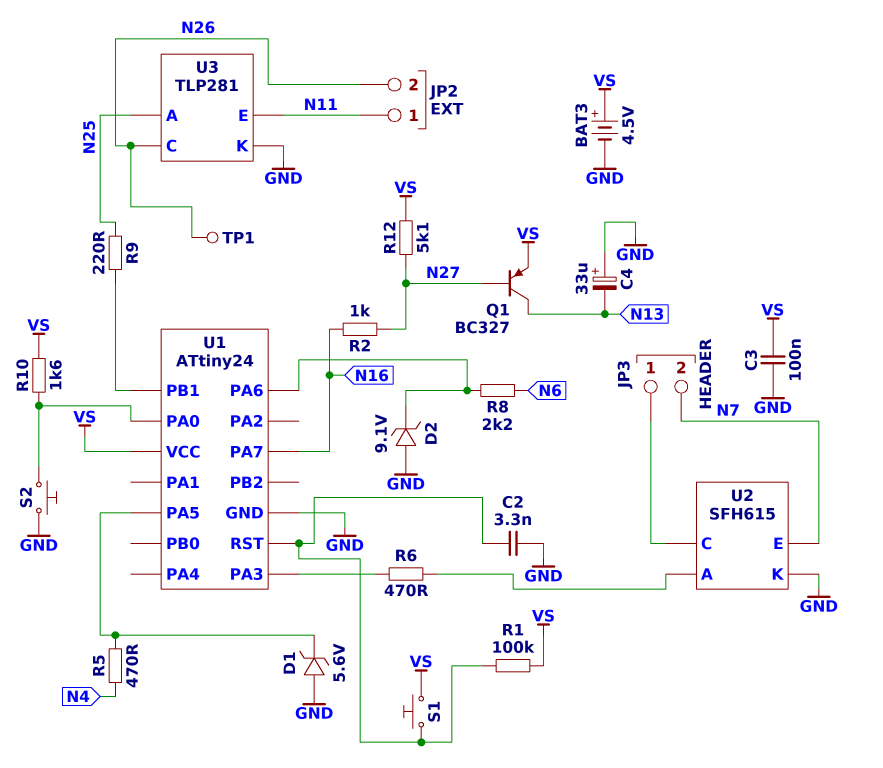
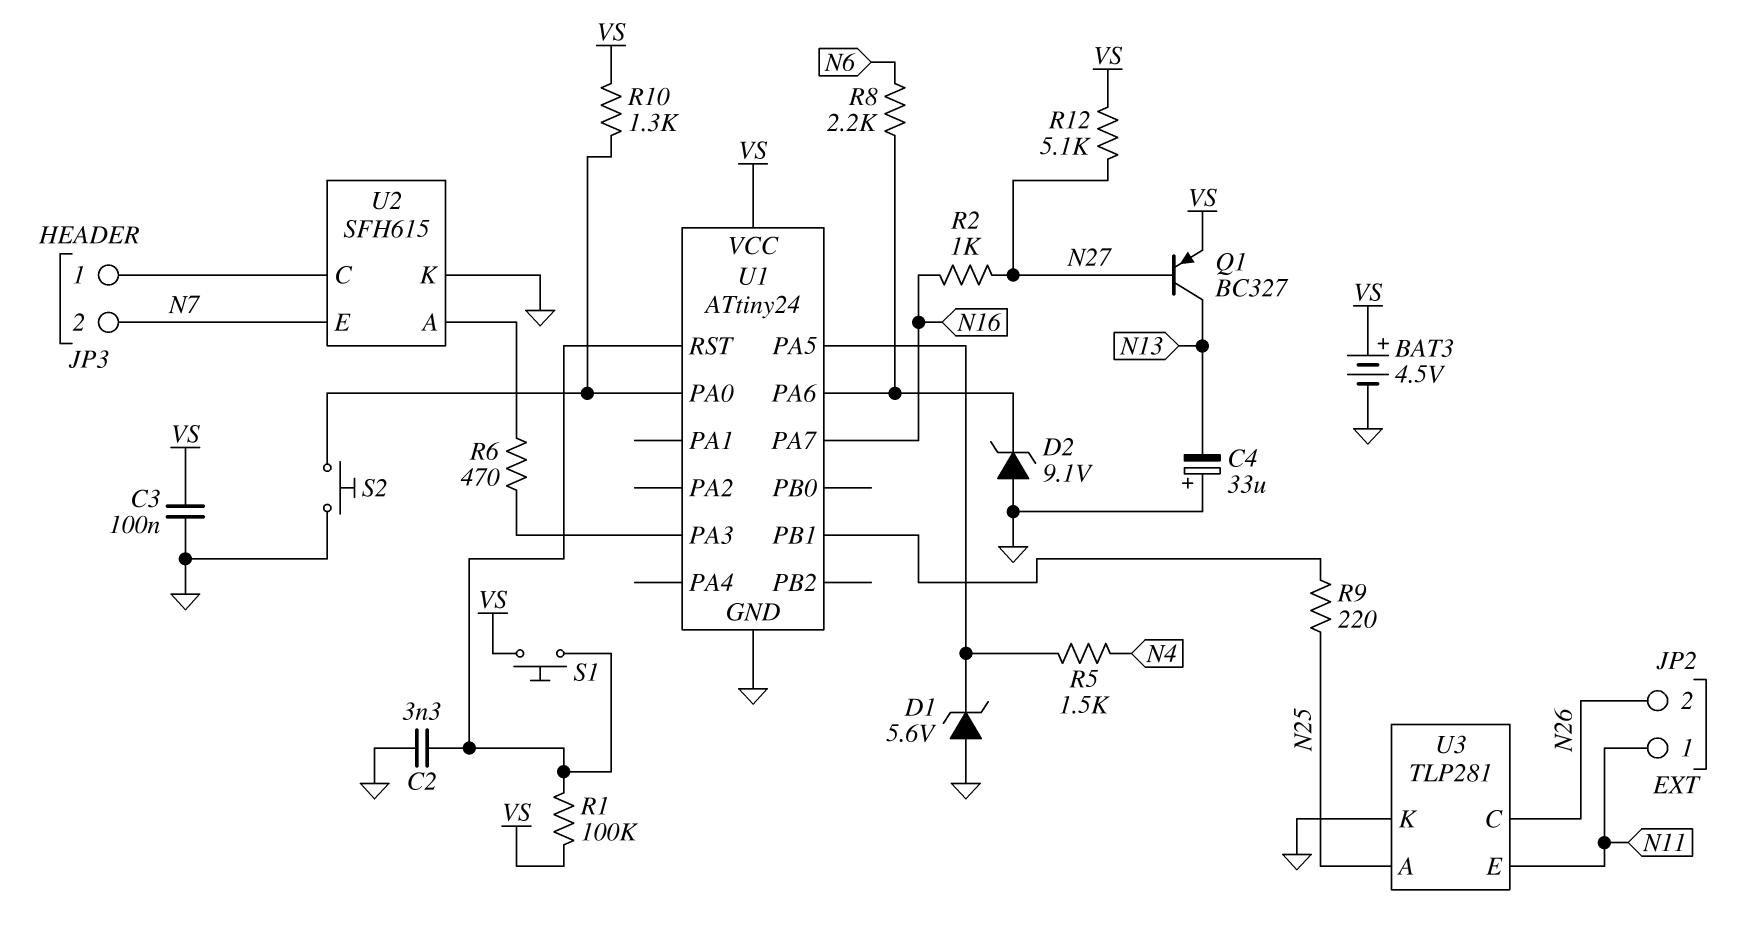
R5: 470 (N4, U1/PA5) -> 1.5k (N4, U1/PA5)
R10: 1.6k (U1/PA0, VS) -> 1.3k (U1/PA0, VS)
TP1: test point (N26) -> none

